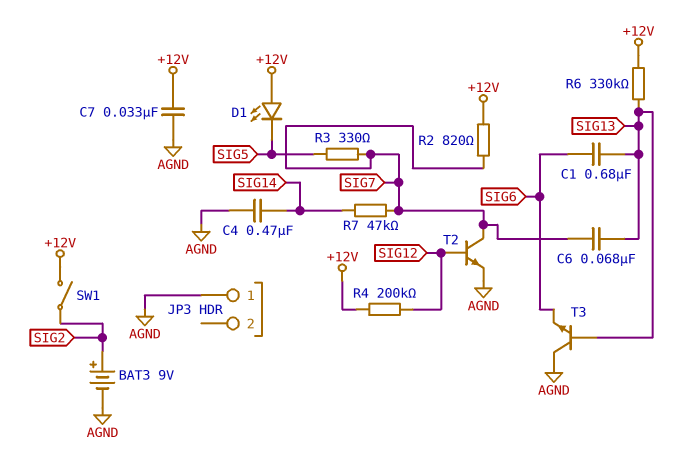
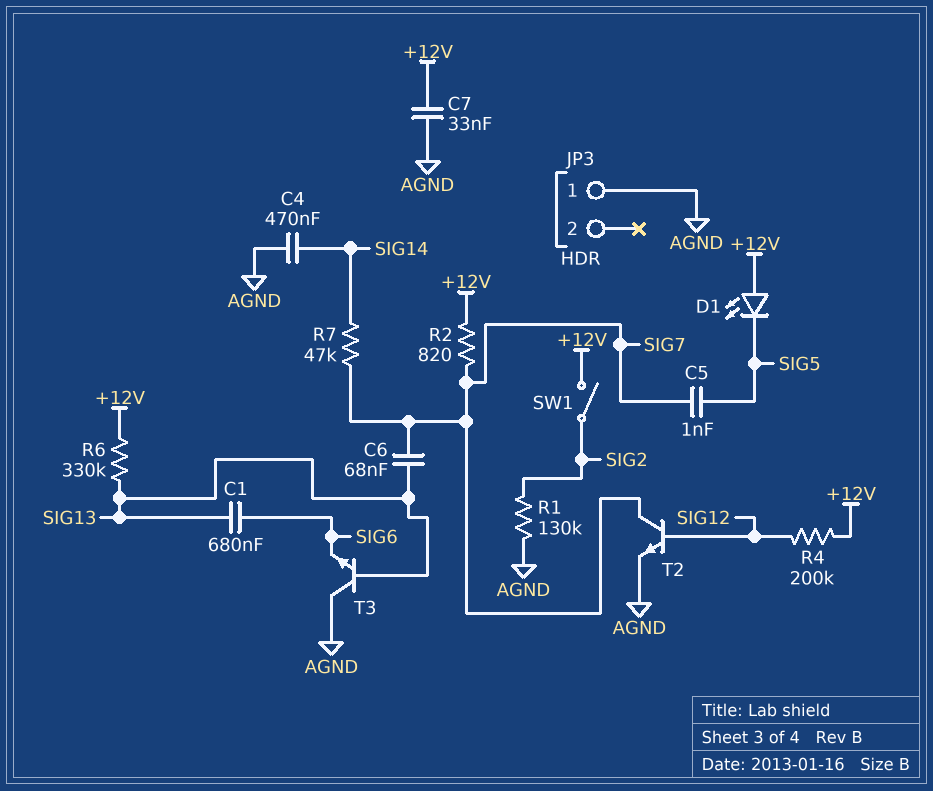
BAT3: 9V (plus SIG2, minus AGND) -> none
C5: none -> 1nF (SIG5, SIG7)
R1: none -> 130k (AGND, SIG2)
R3: 330 (SIG5, SIG7) -> none

